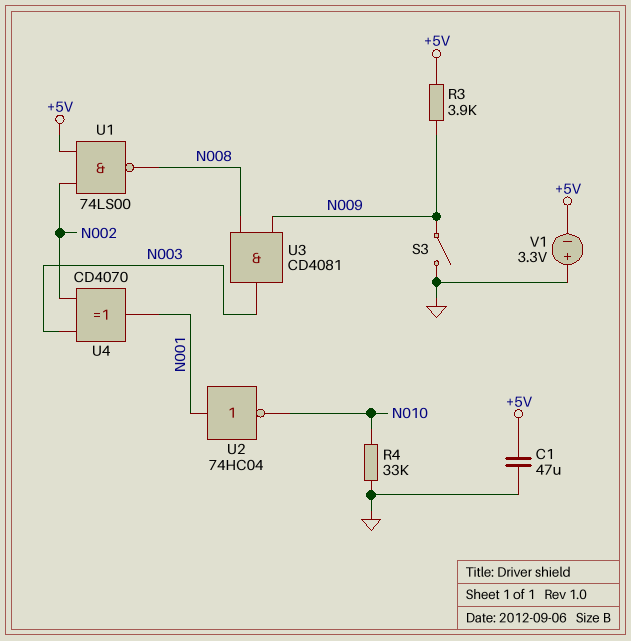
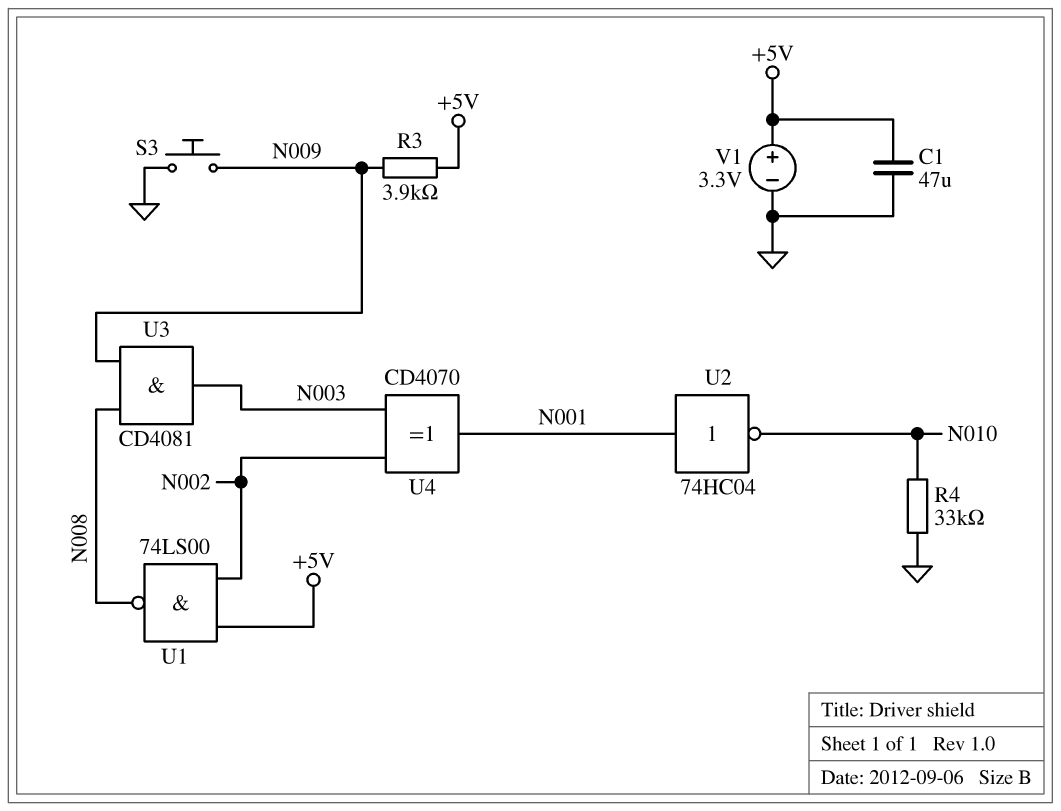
S3: switch (GND, N009) -> button (GND, N009)
V1: 3.3V (plus GND, minus +5V) -> 3.3V (plus +5V, minus GND)

